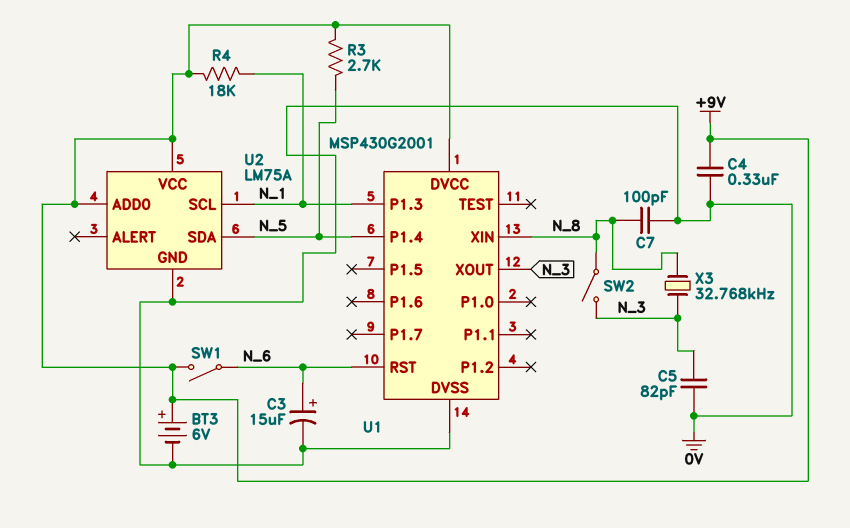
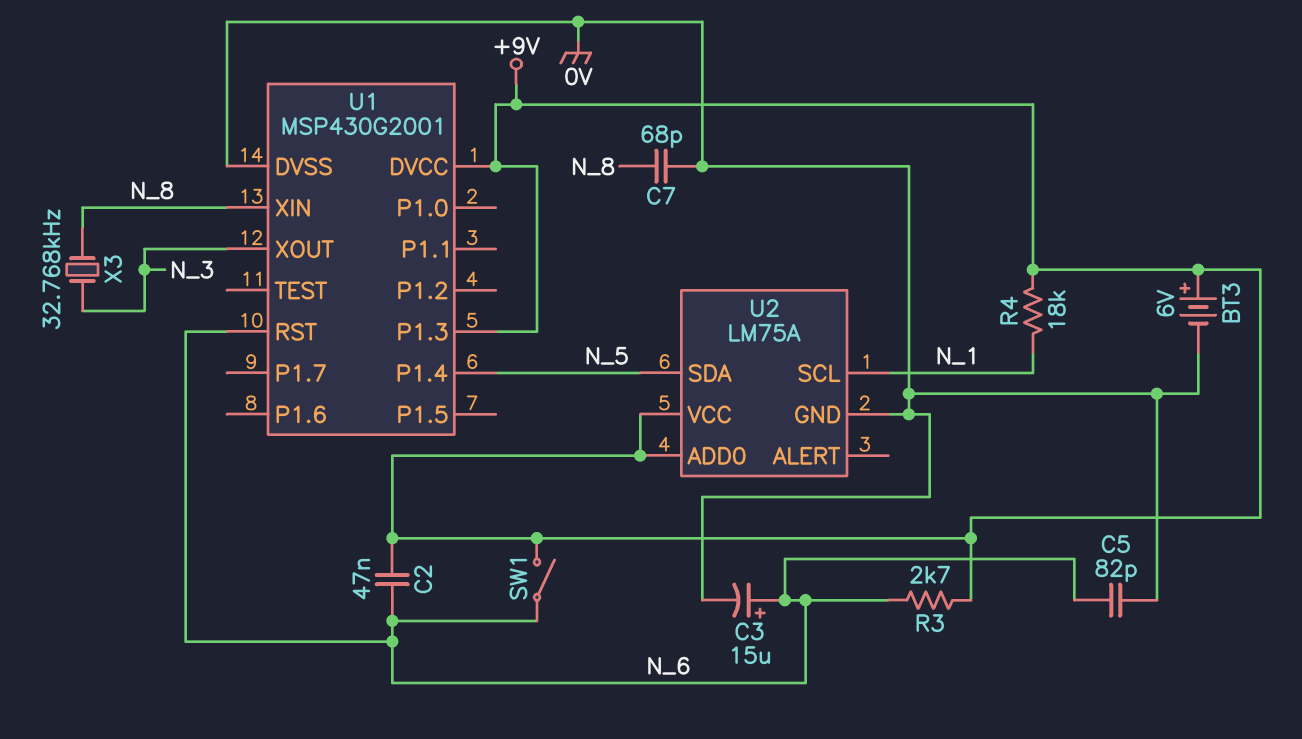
C2: none -> 47nF (+9V, N_6)
C4: 330nF (+9V, 0V) -> none
C5: 82pF (0V, N_3) -> 82pF (0V, N_6)
C7: 100pF (0V, N_8) -> 68pF (0V, N_8)
R3: 2.7k (+9V, N_5) -> 2.7k (+9V, N_6)
SW2: switch (N_3, N_8) -> none
U1 pin P1.3: N_1 -> +9V

